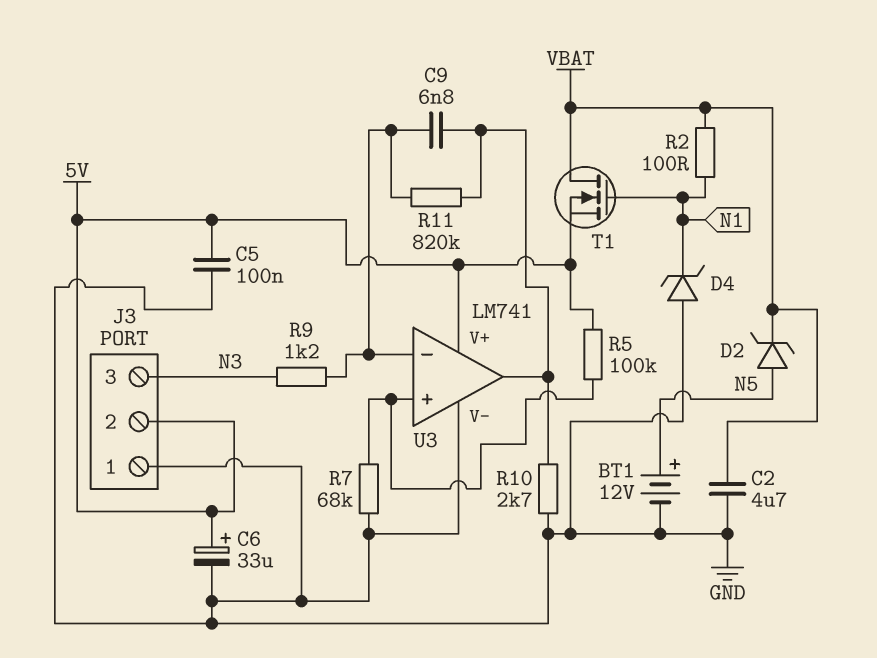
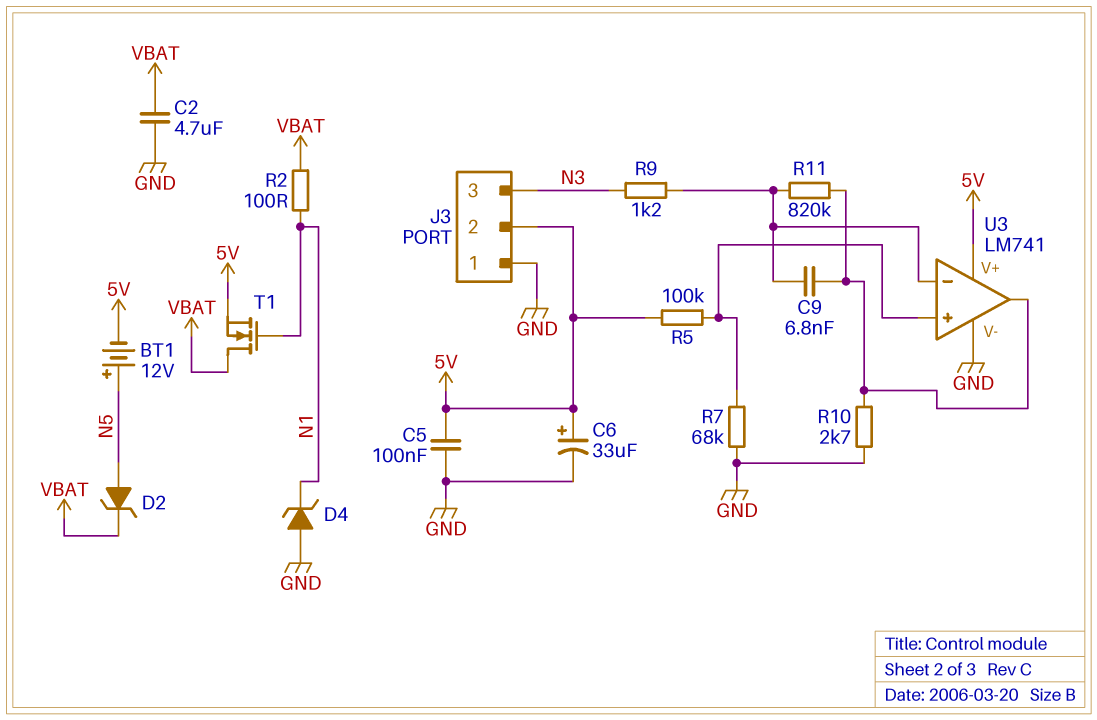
BT1: 12V (plus N5, minus GND) -> 12V (plus N5, minus 5V)

